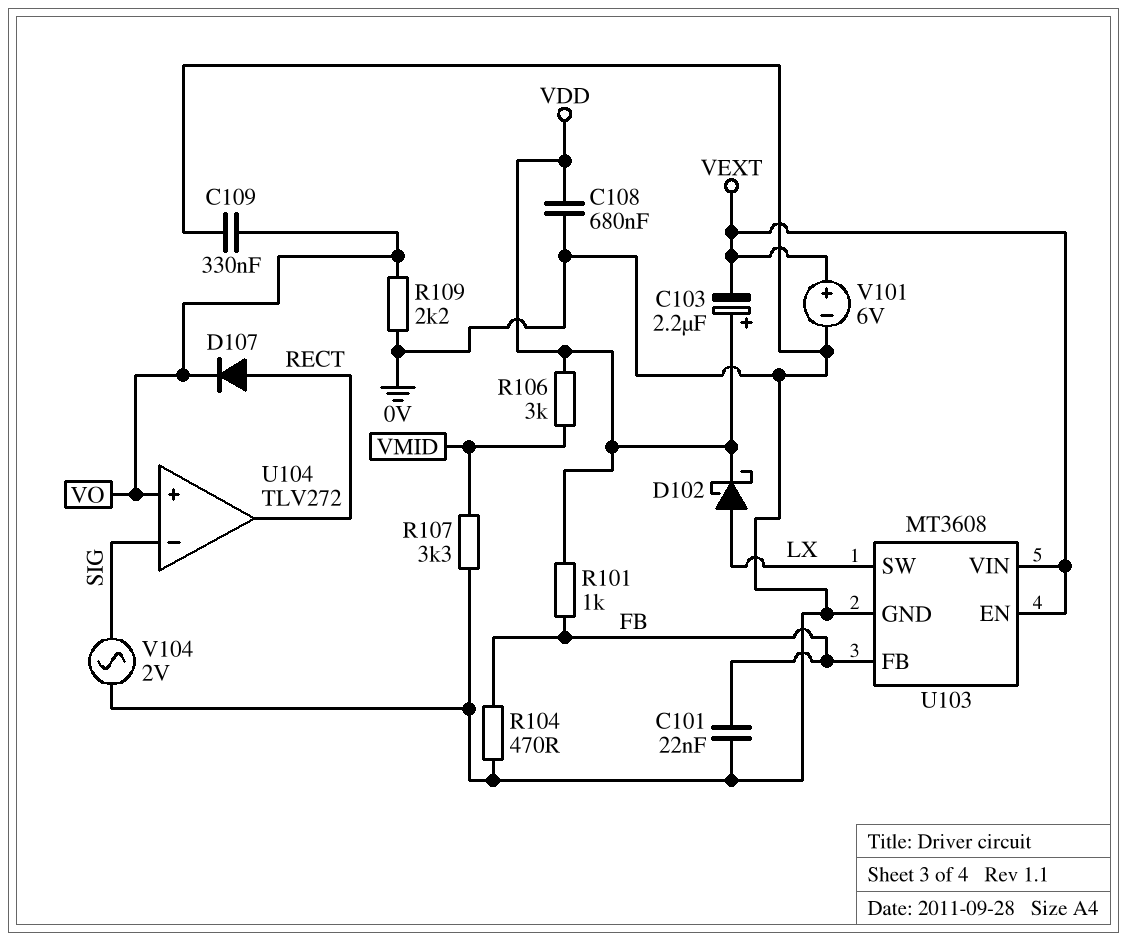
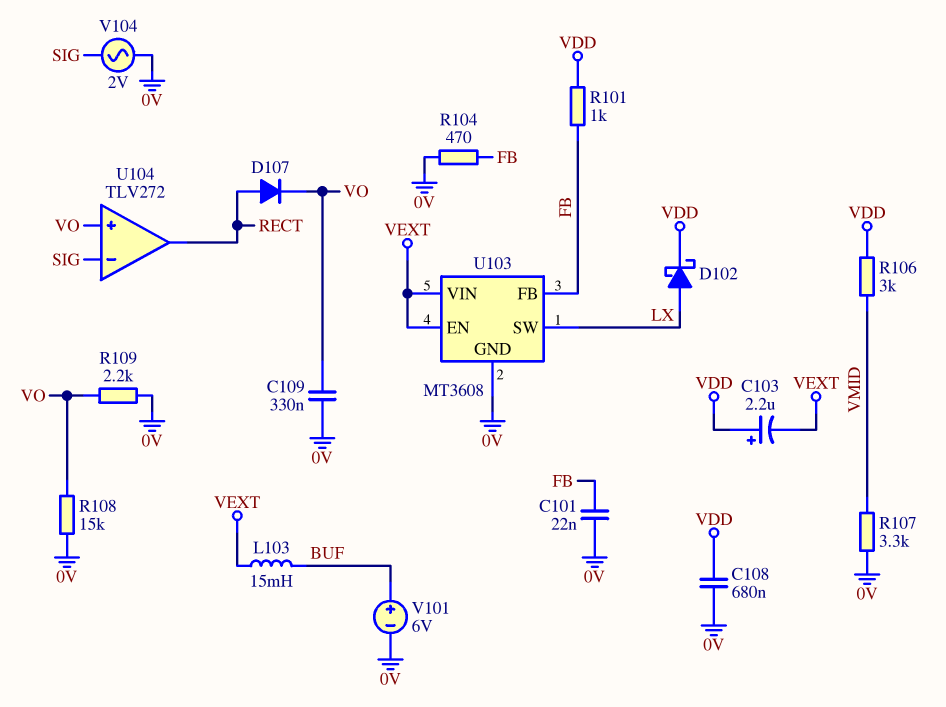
L103: none -> 15mH (BUF, VEXT)
R108: none -> 15k (0V, VO)
V101: 6V (plus VEXT, minus 0V) -> 6V (plus BUF, minus 0V)

